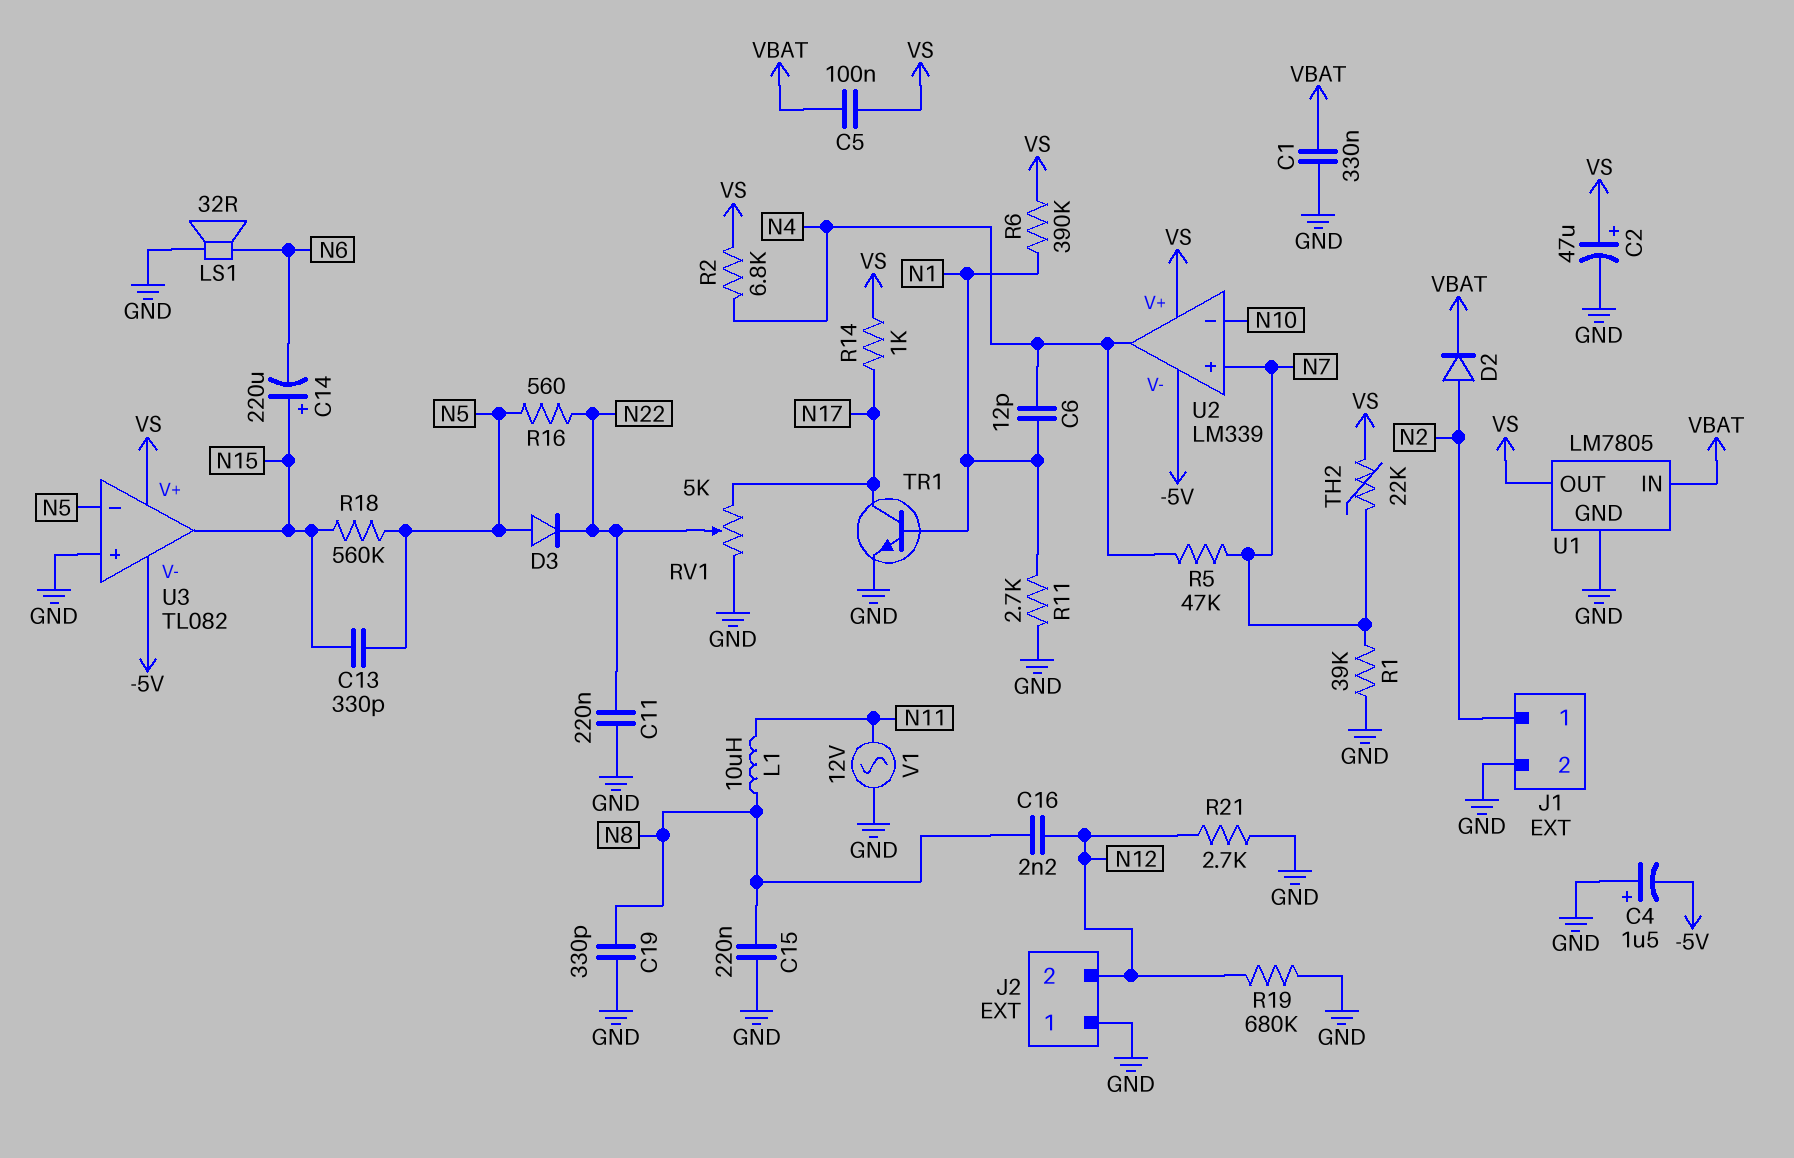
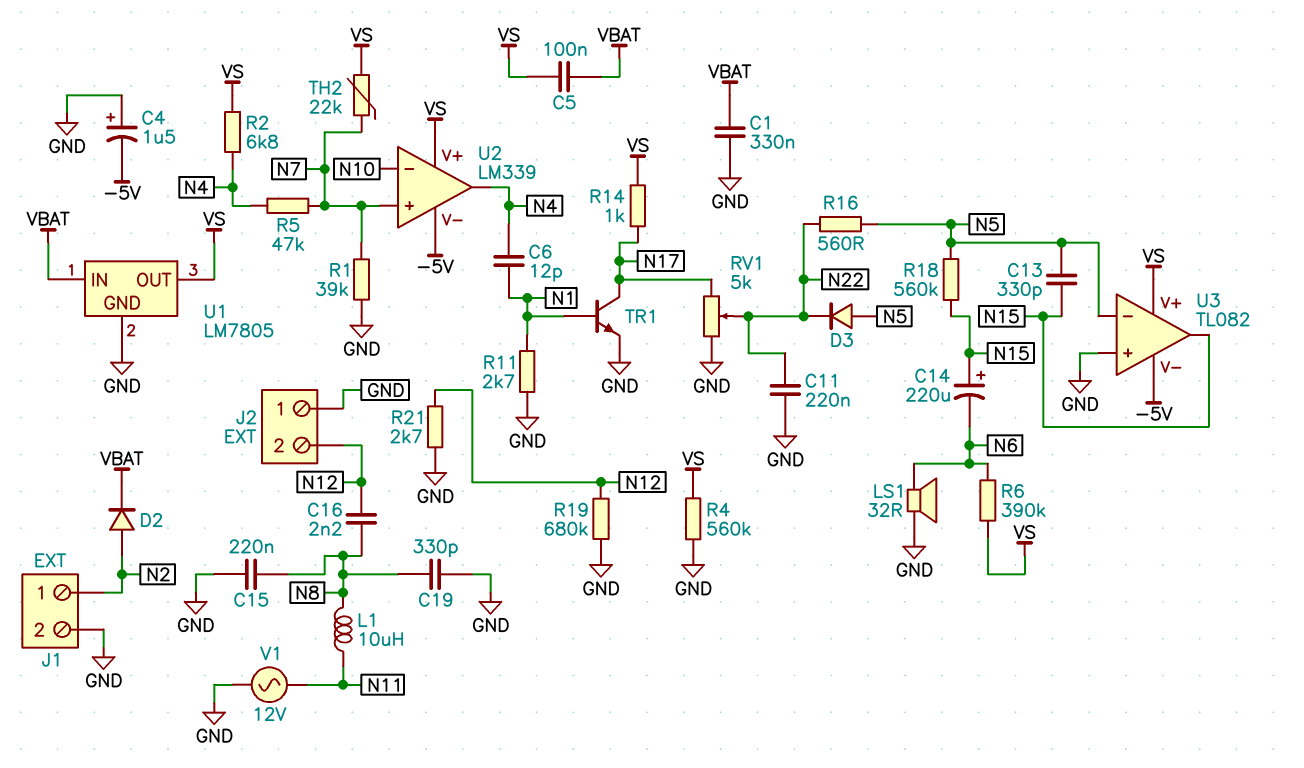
C2: 47uF (plus VS, minus GND) -> none
R4: none -> 560k (GND, VS)
R6: 390k (N1, VS) -> 390k (N6, VS)

